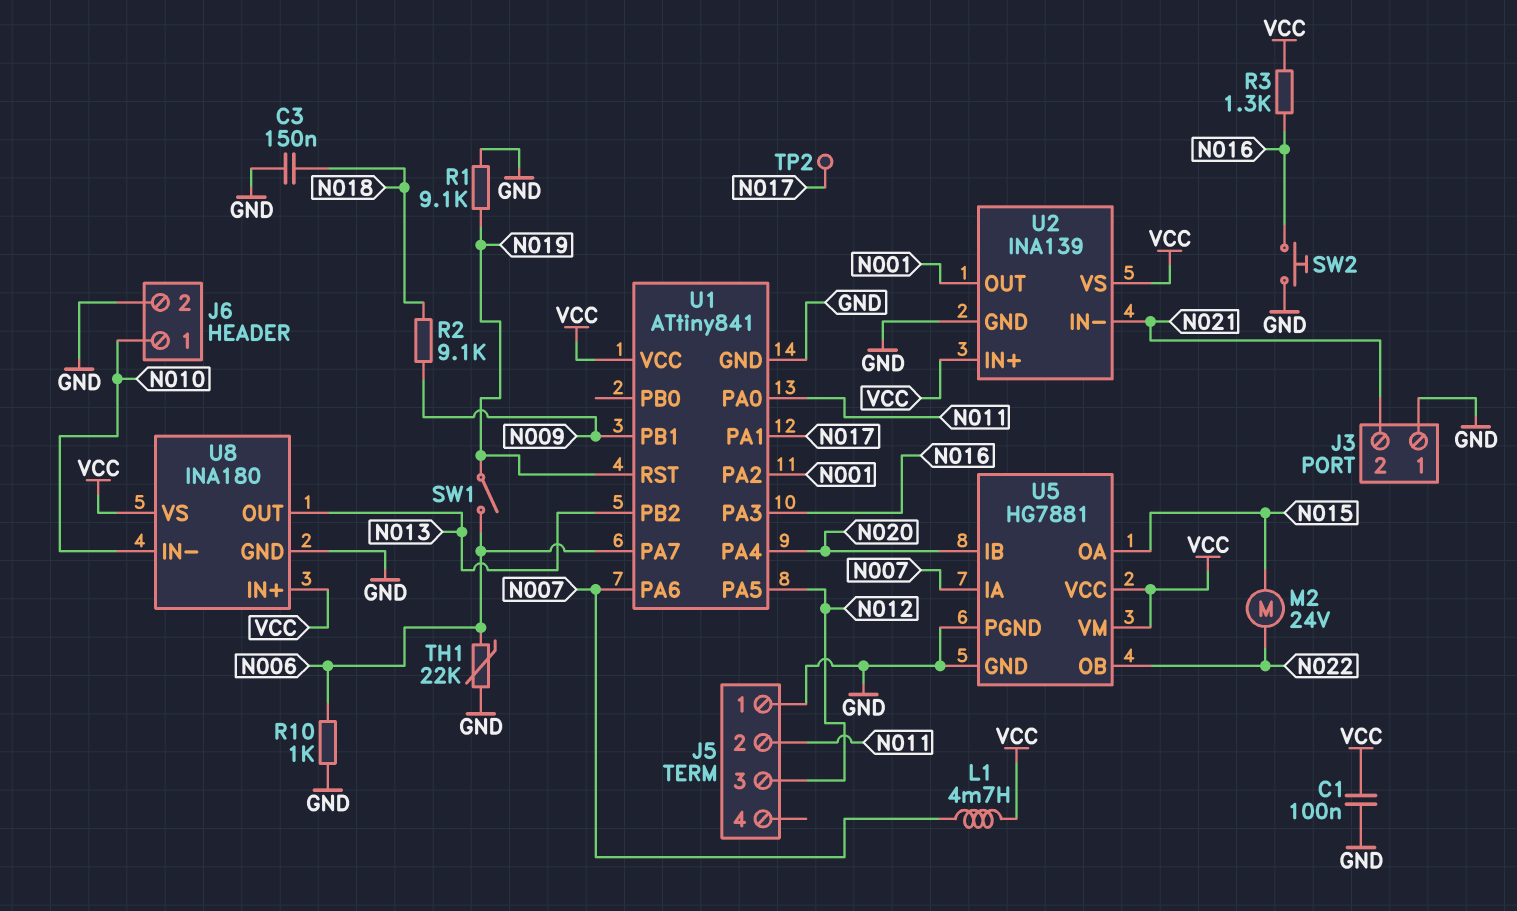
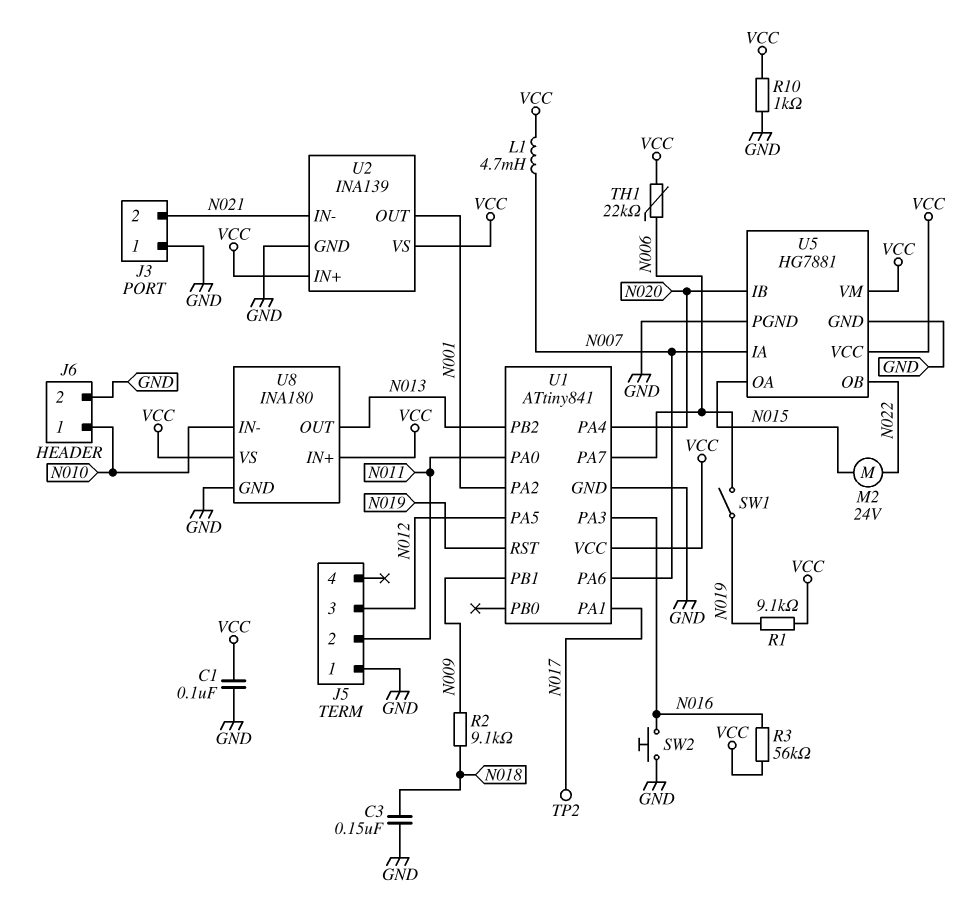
R1: 9.1k (GND, N019) -> 9.1k (N019, VCC)
R3: 1.3k (N016, VCC) -> 56k (N016, VCC)
R10: 1k (GND, N006) -> 1k (GND, VCC)
TH1: 22k (GND, N006) -> 22k (N006, VCC)

